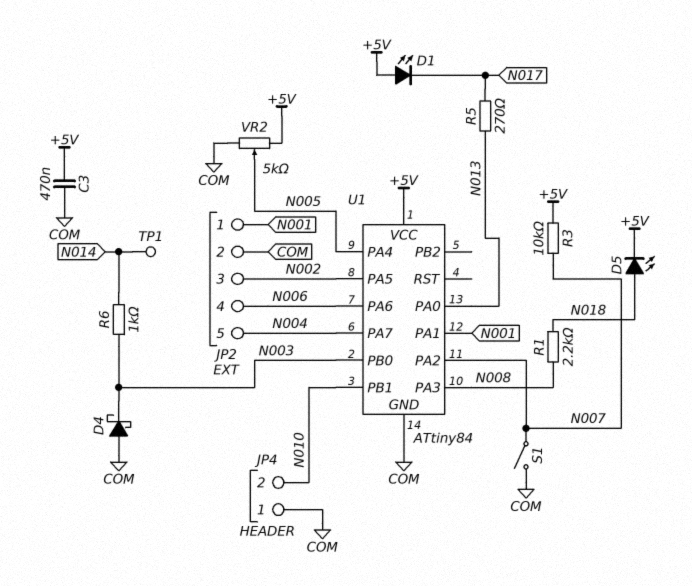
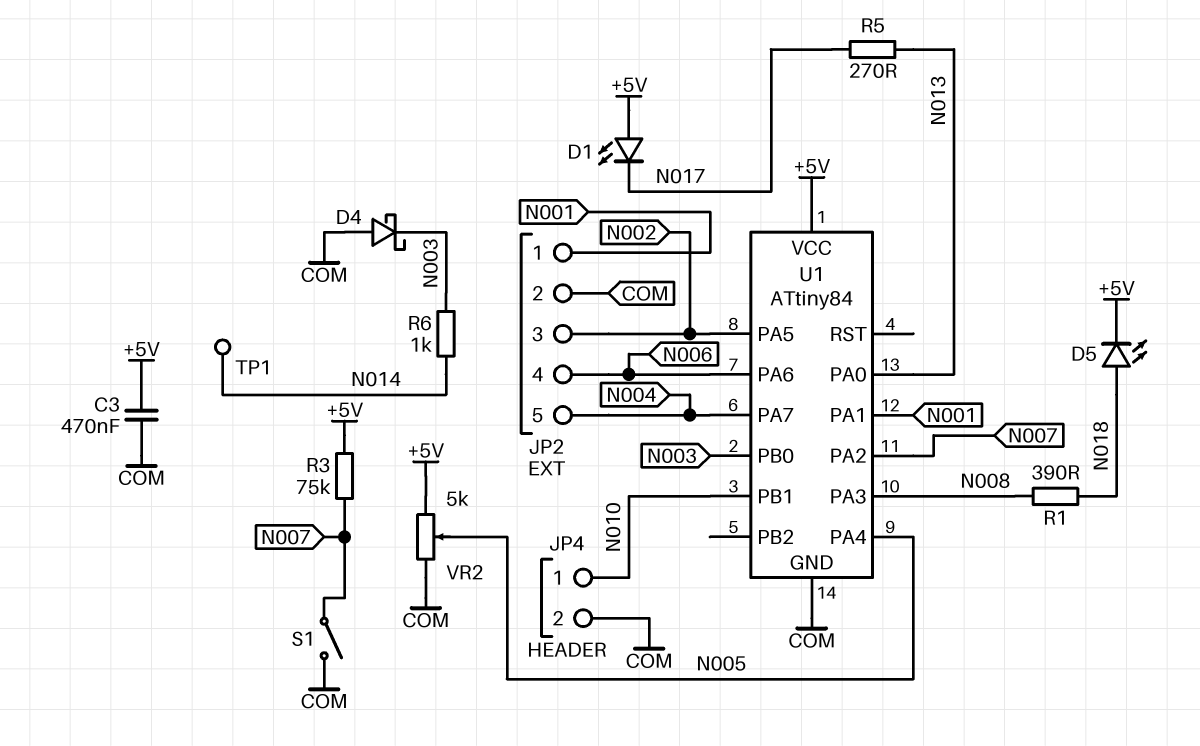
JP4 pin 1: COM -> N010
JP4 pin 2: N010 -> COM
R1: 2.2k (N008, N018) -> 390 (N008, N018)
R3: 10k (+5V, N007) -> 75k (+5V, N007)

